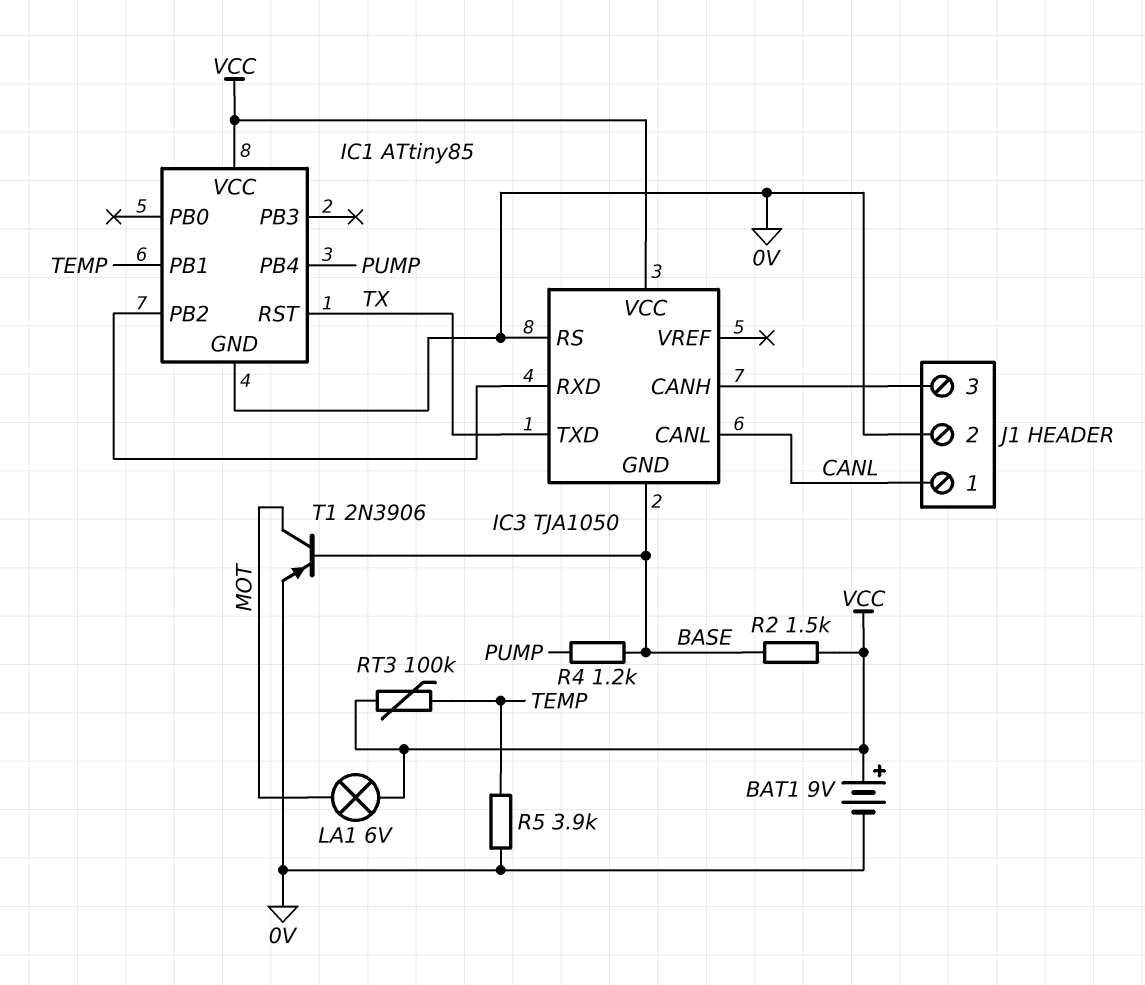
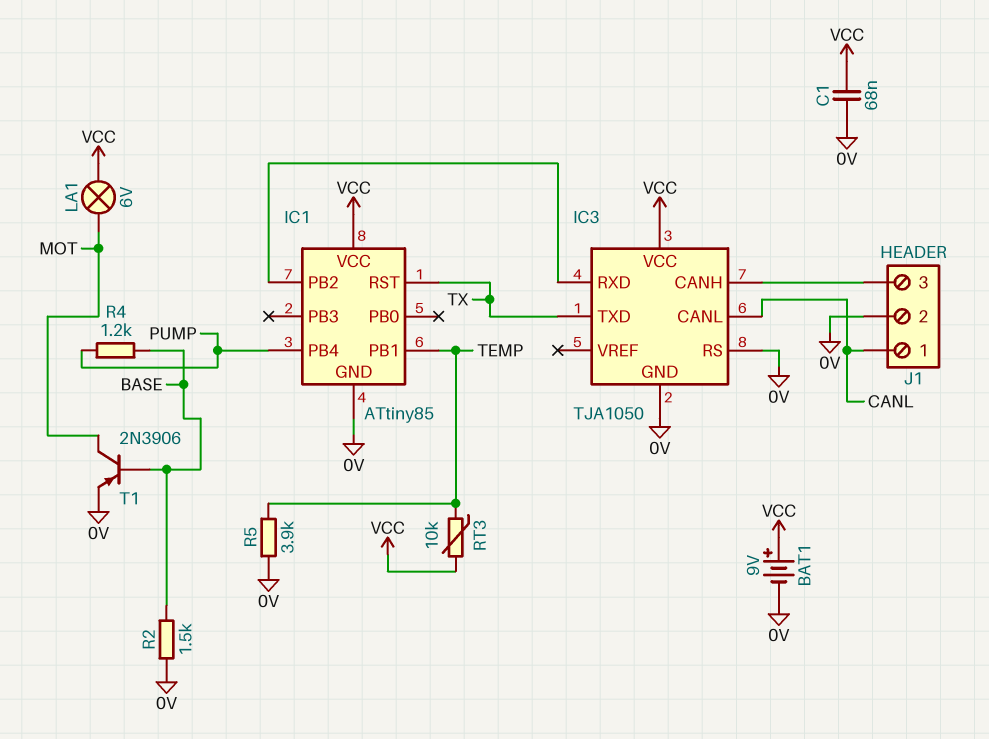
C1: none -> 68nF (0V, VCC)
IC3 pin GND: BASE -> 0V
R2: 1.5k (BASE, VCC) -> 1.5k (0V, BASE)
RT3: 100k (TEMP, VCC) -> 10k (TEMP, VCC)

